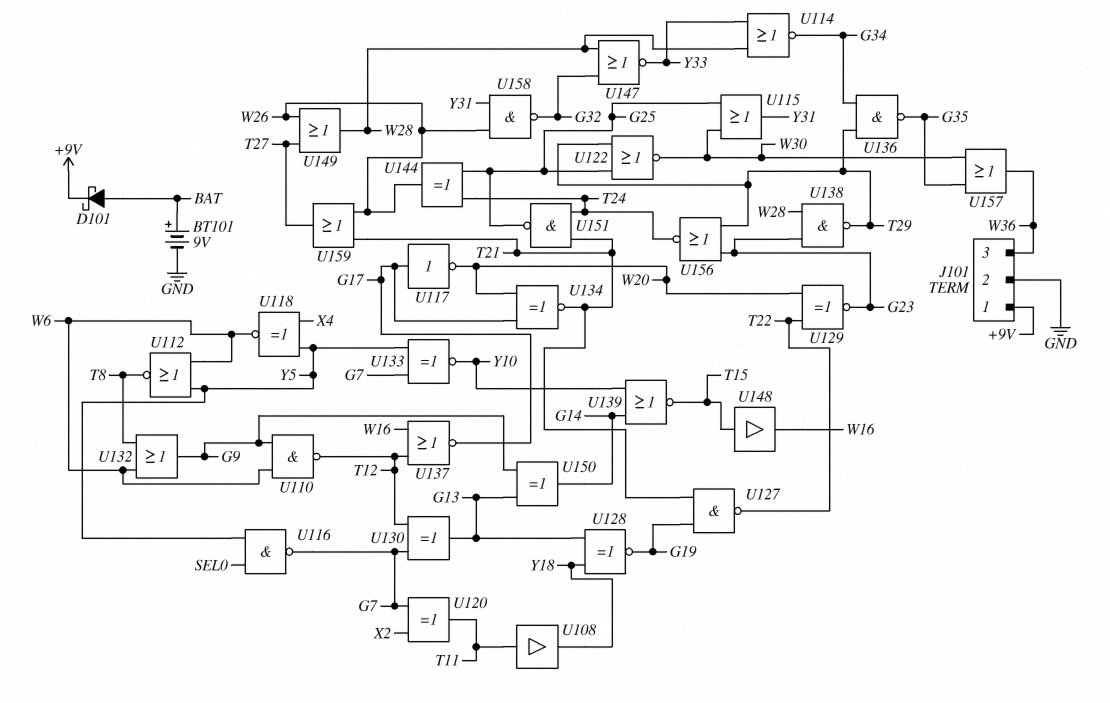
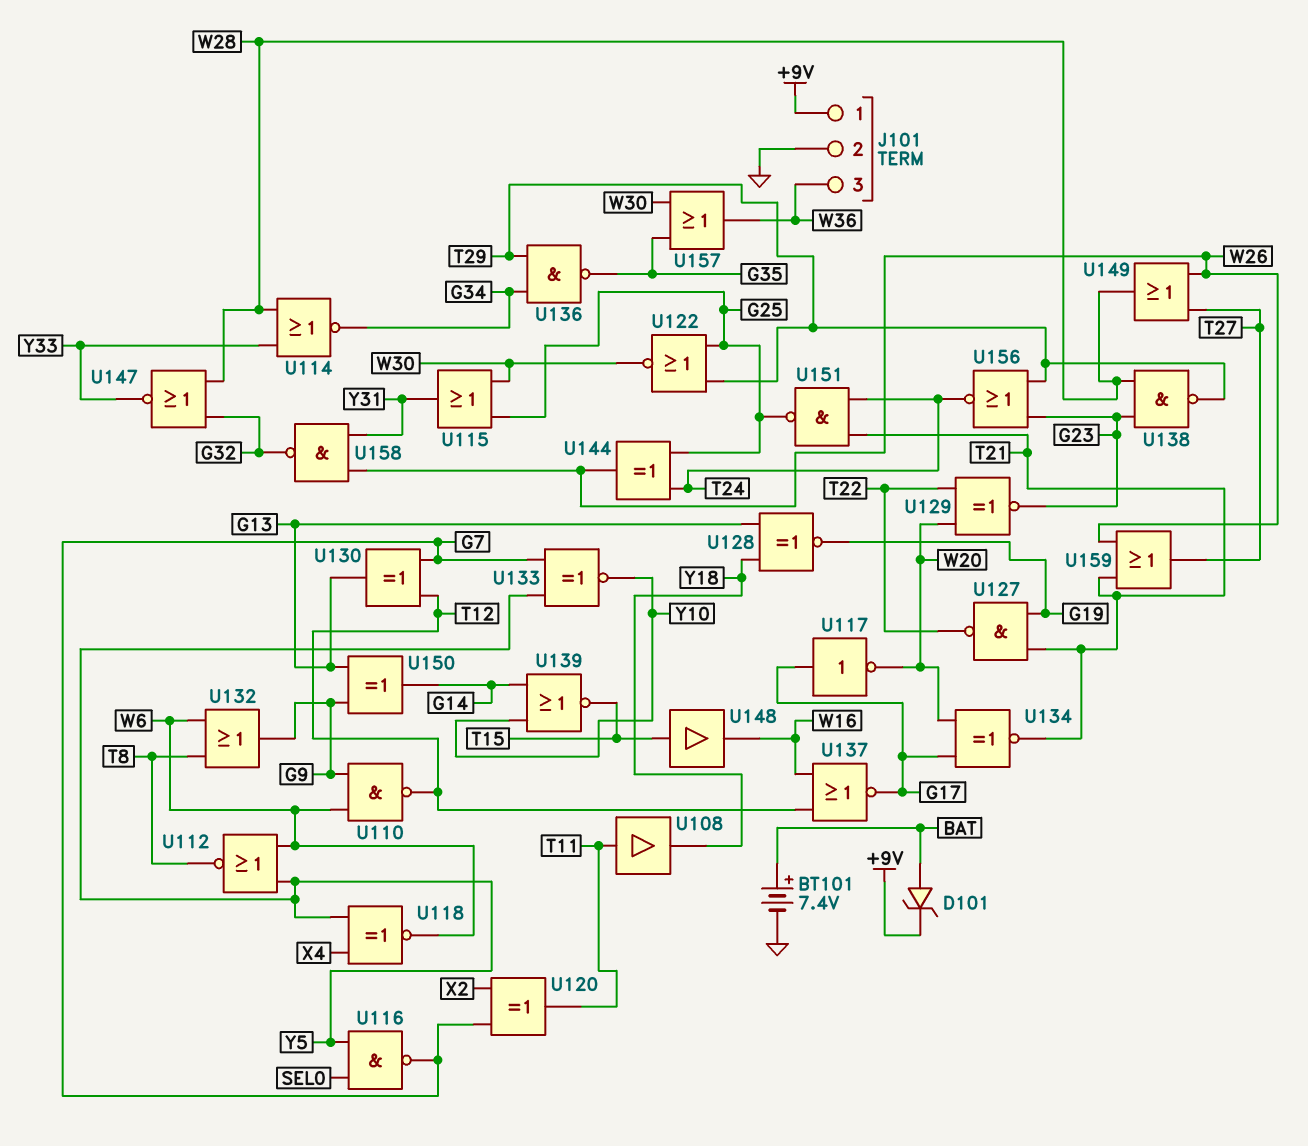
BT101: 9V (plus BAT, minus GND) -> 7.4V (plus BAT, minus GND)
D101: schottky (A BAT, K +9V) -> zener (A BAT, K +9V)

